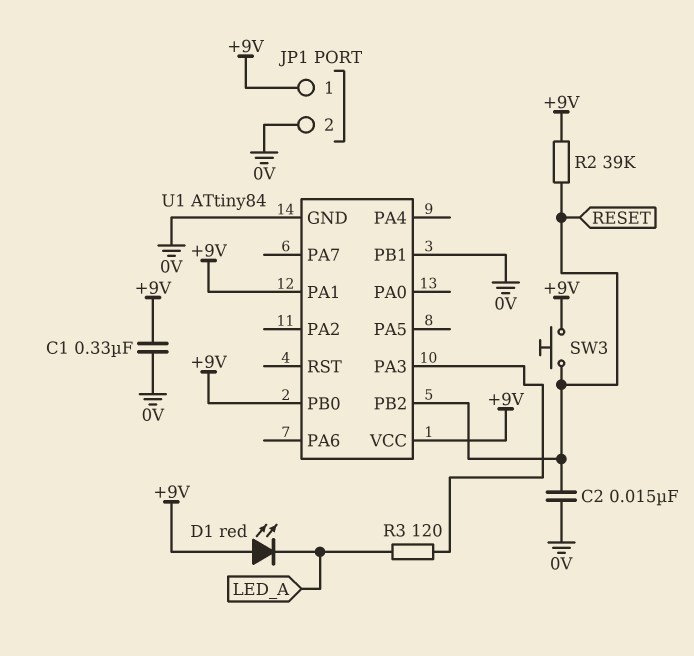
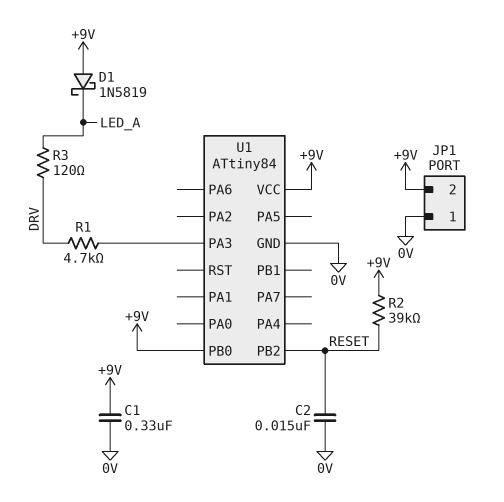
D1: LED red (A +9V, K LED_A) -> schottky 1N5819 (A +9V, K LED_A)
JP1 pin 1: +9V -> 0V
JP1 pin 2: 0V -> +9V
R1: none -> 4.7k (DRV, U1/PA3)
R3: 120 (LED_A, U1/PA3) -> 120 (DRV, LED_A)
SW3: button (+9V, RESET) -> none
U1 pin PA1: +9V -> none
U1 pin PB1: 0V -> none

